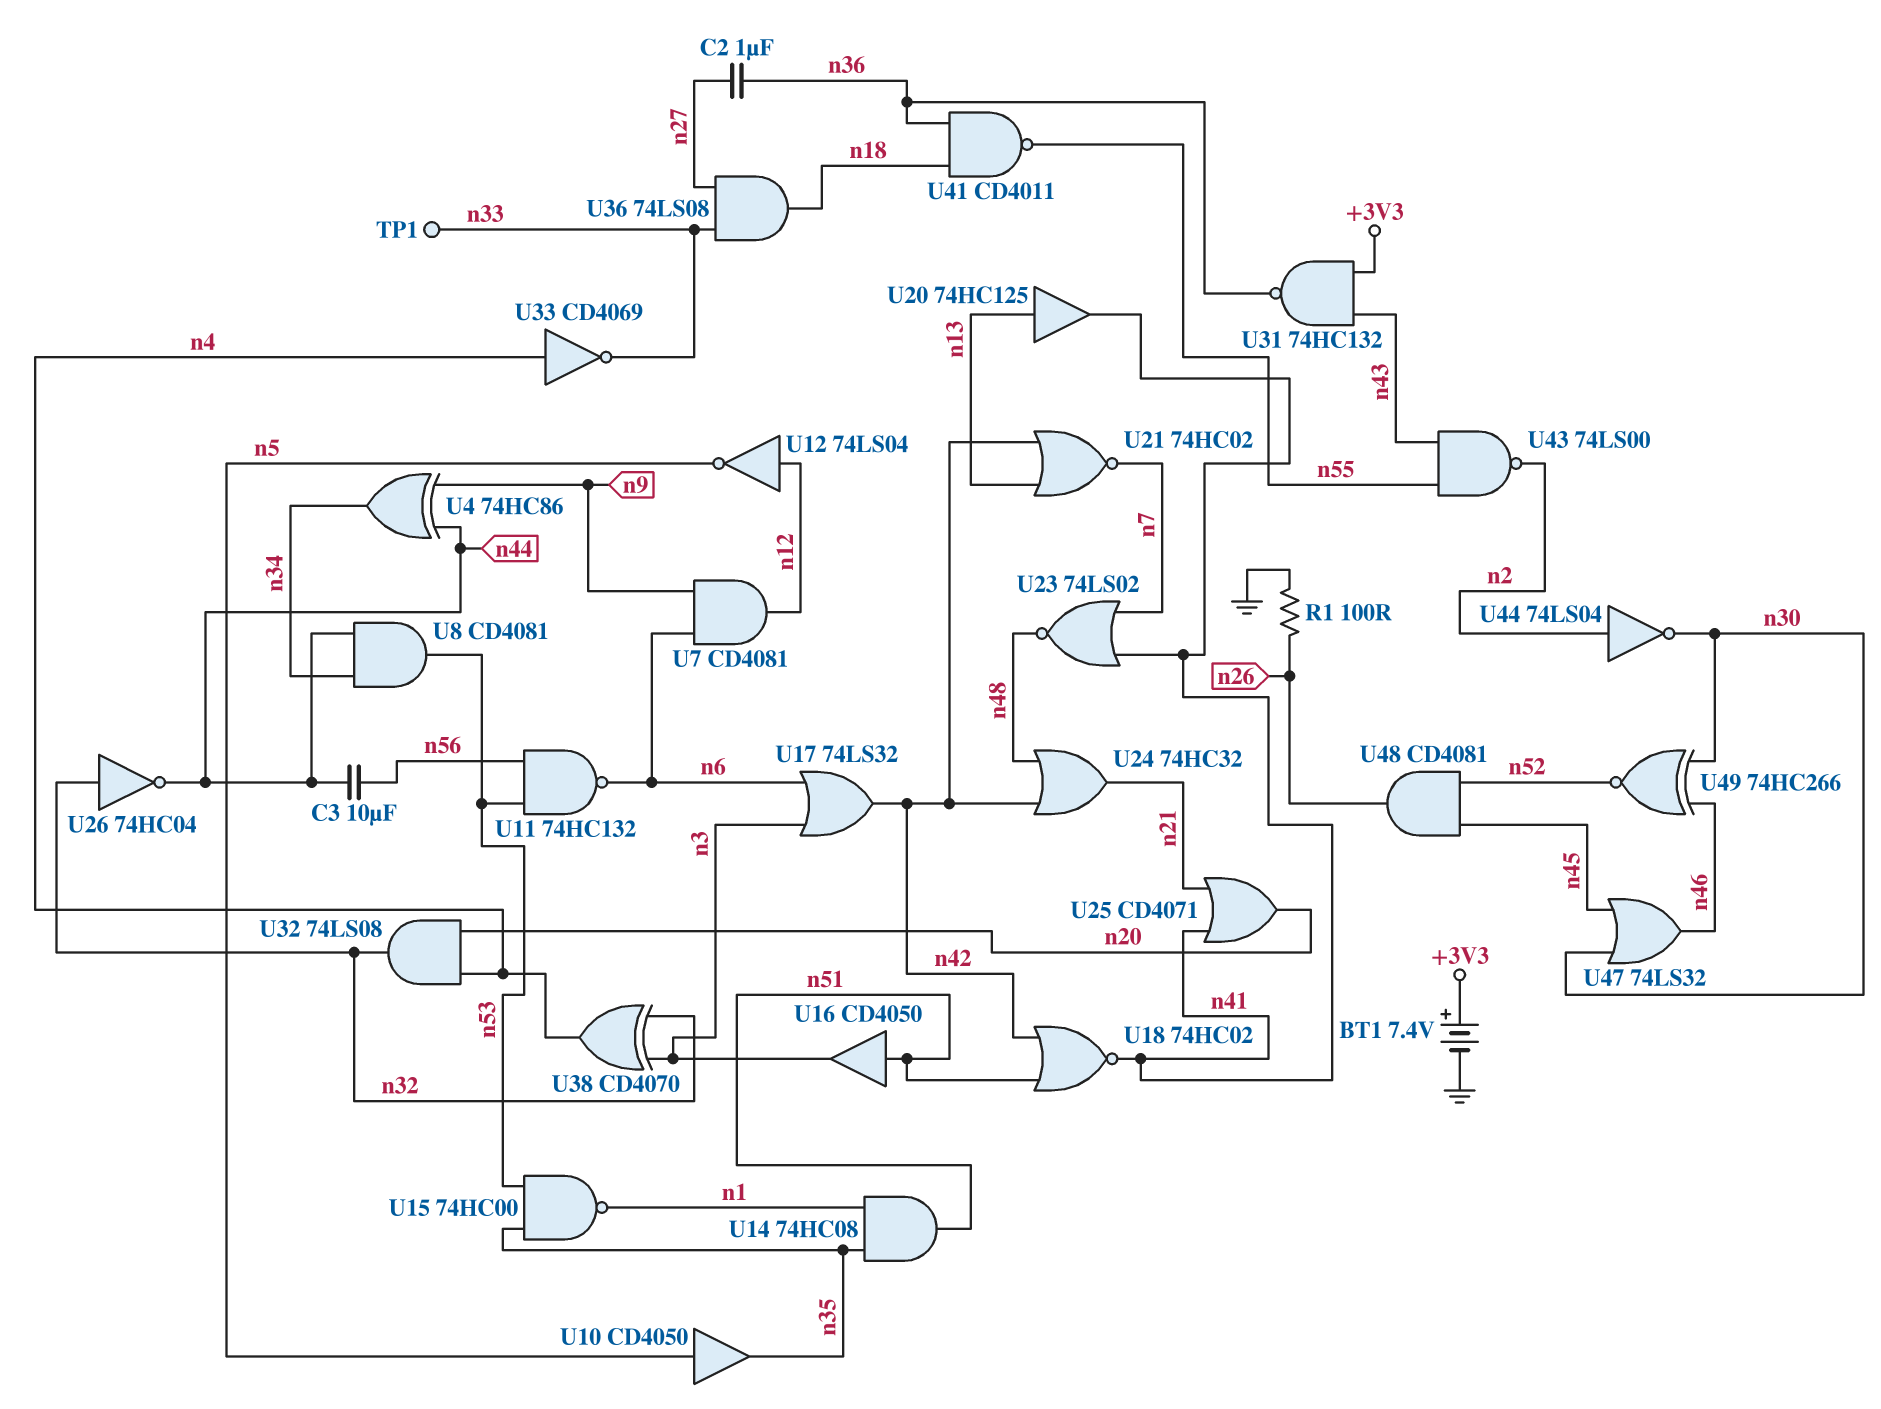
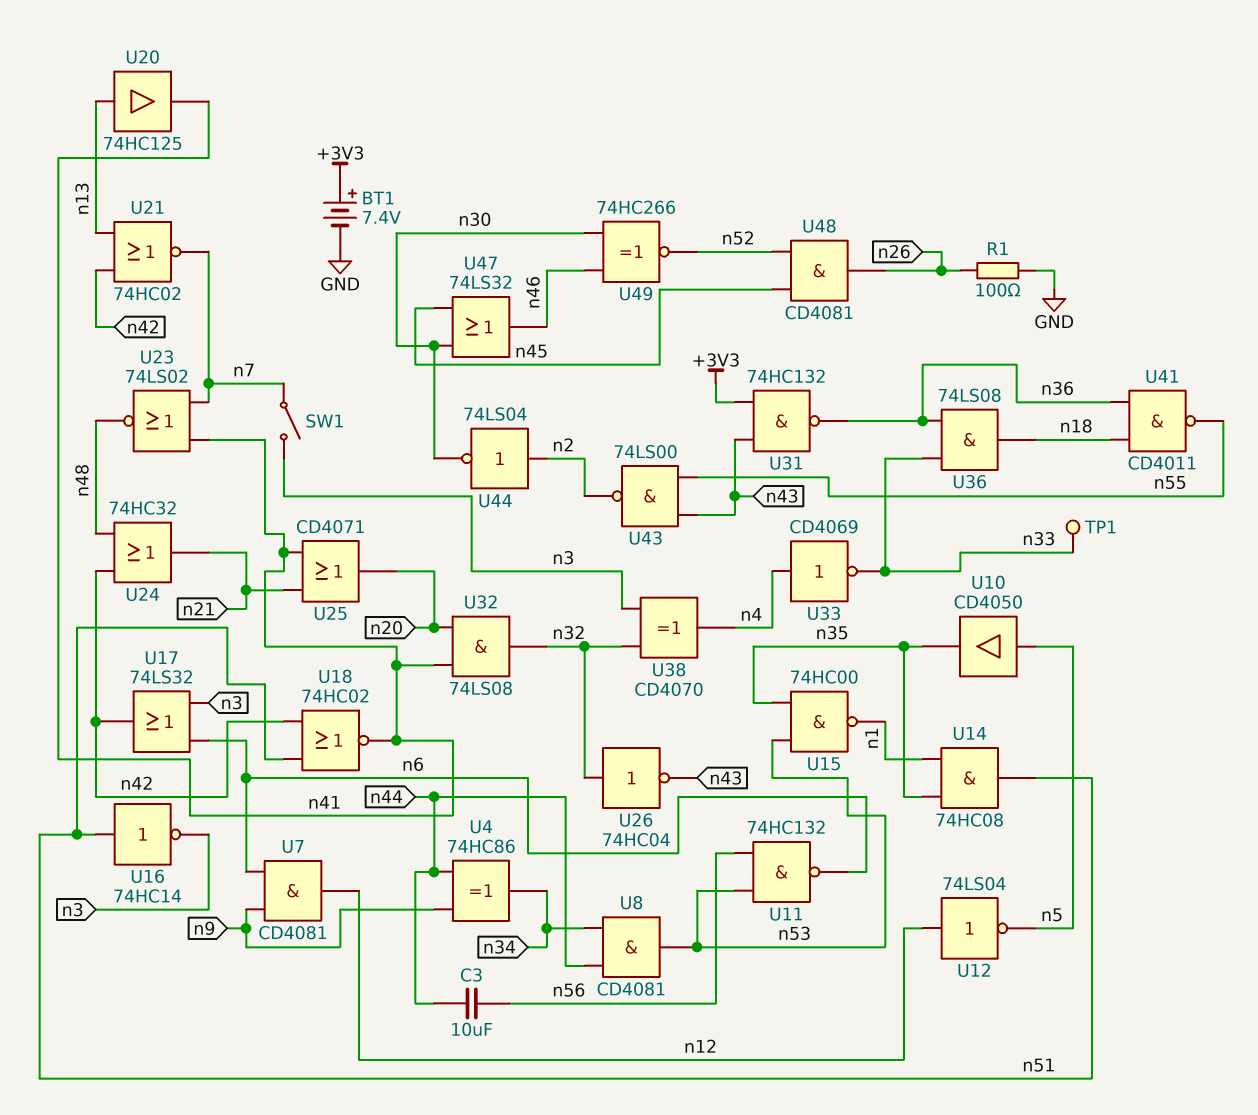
C2: 1uF (n27, n36) -> none
SW1: none -> switch (n3, n7)
U16: buffer CD4050 (in n51, out n3) -> NOT 74HC14 (in n51, out n3)
U26: NOT 74HC04 (in n32, out n44) -> NOT 74HC04 (in n32, out n43)
U32: AND 74LS08 (in n4, in n20, out n32) -> AND 74LS08 (in n20, in n41, out n32)
U36: AND 74LS08 (in n27, in n33, out n18) -> AND 74LS08 (in n33, in n36, out n18)

